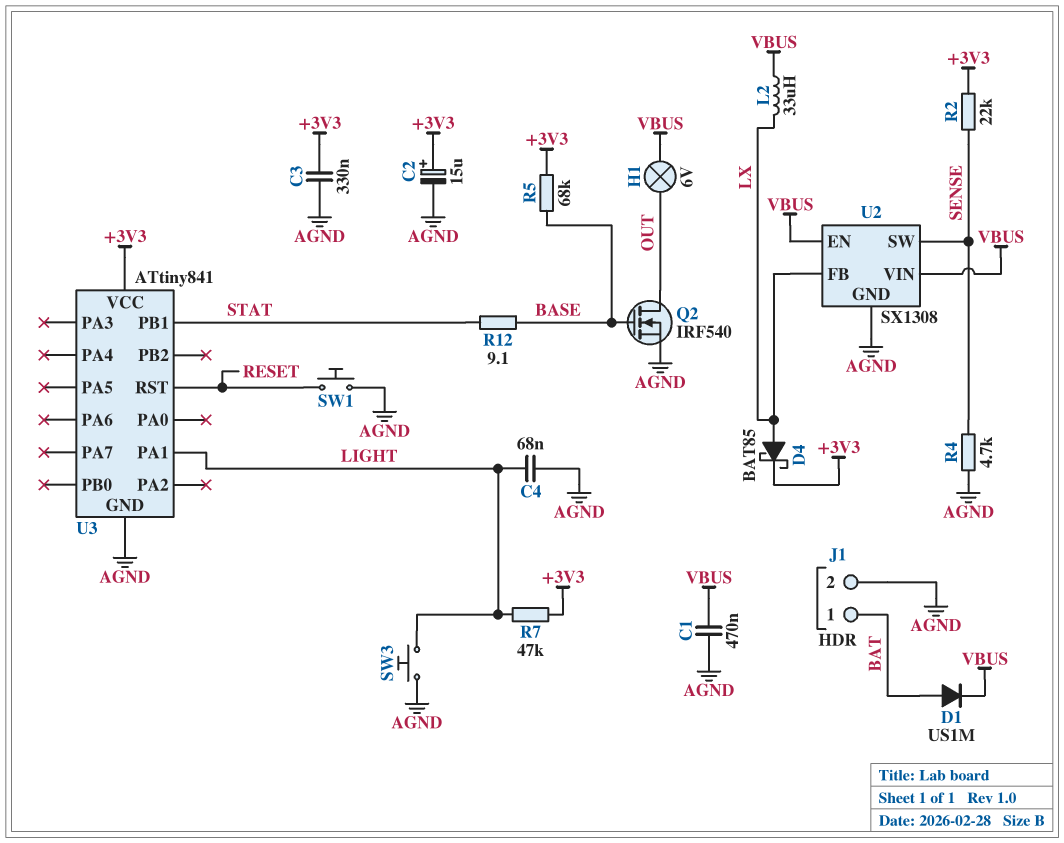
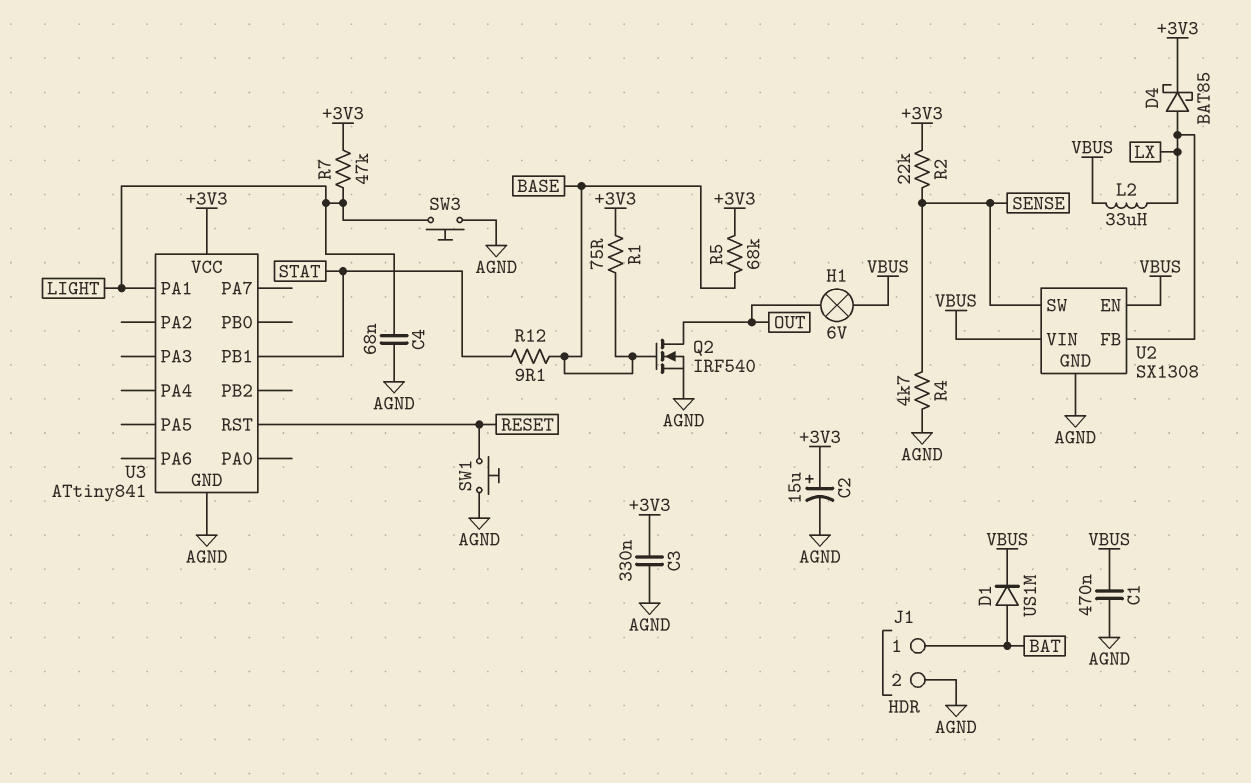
R1: none -> 75 (+3V3, BASE)

